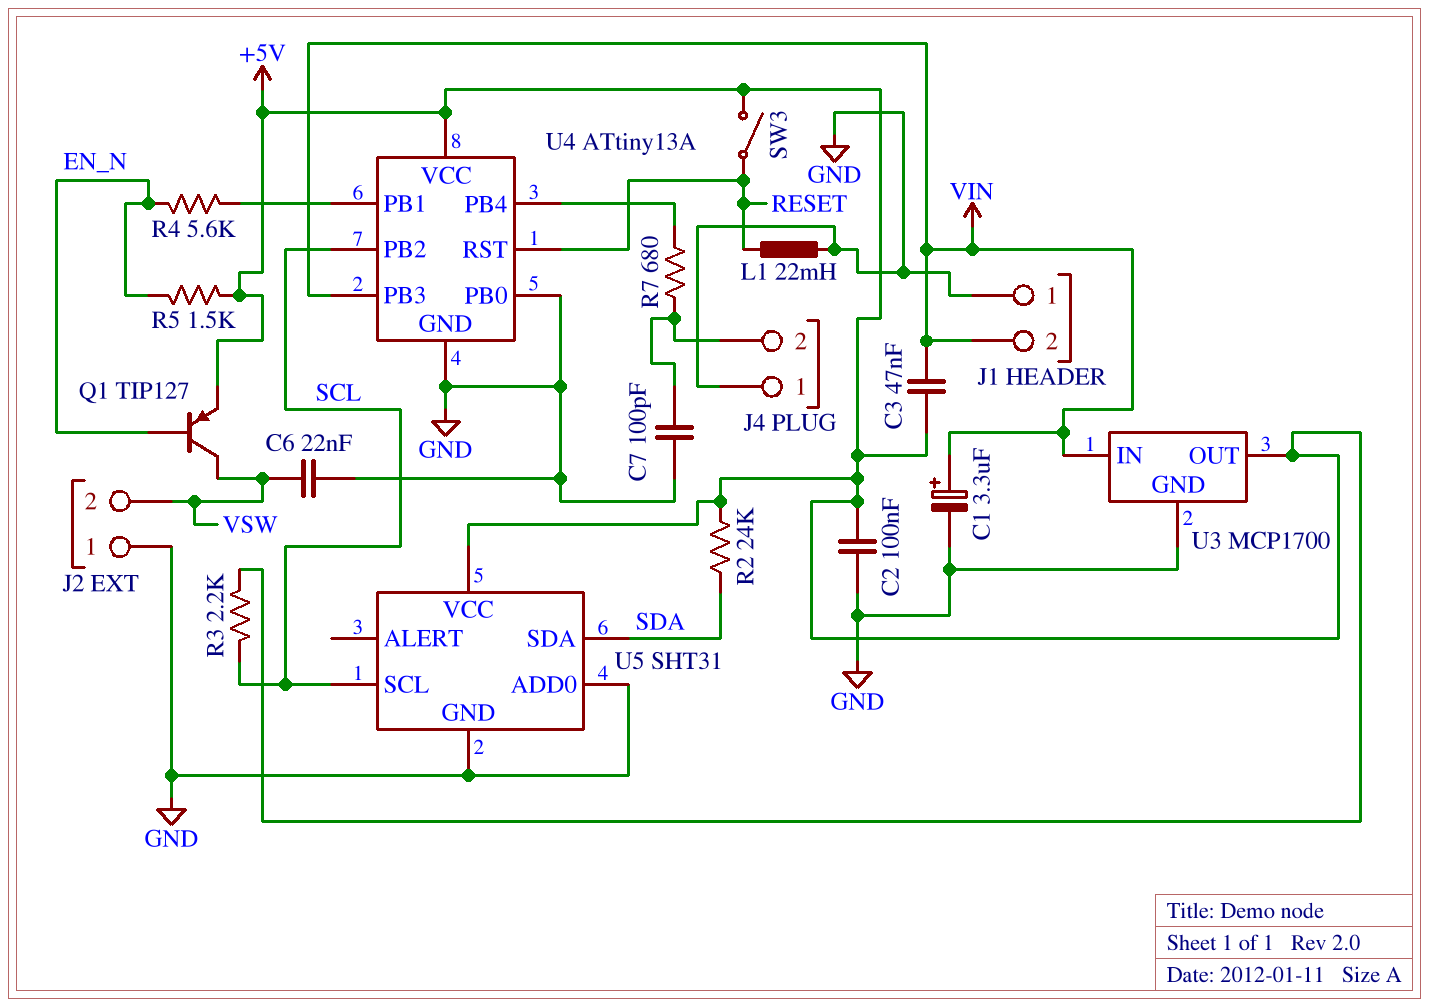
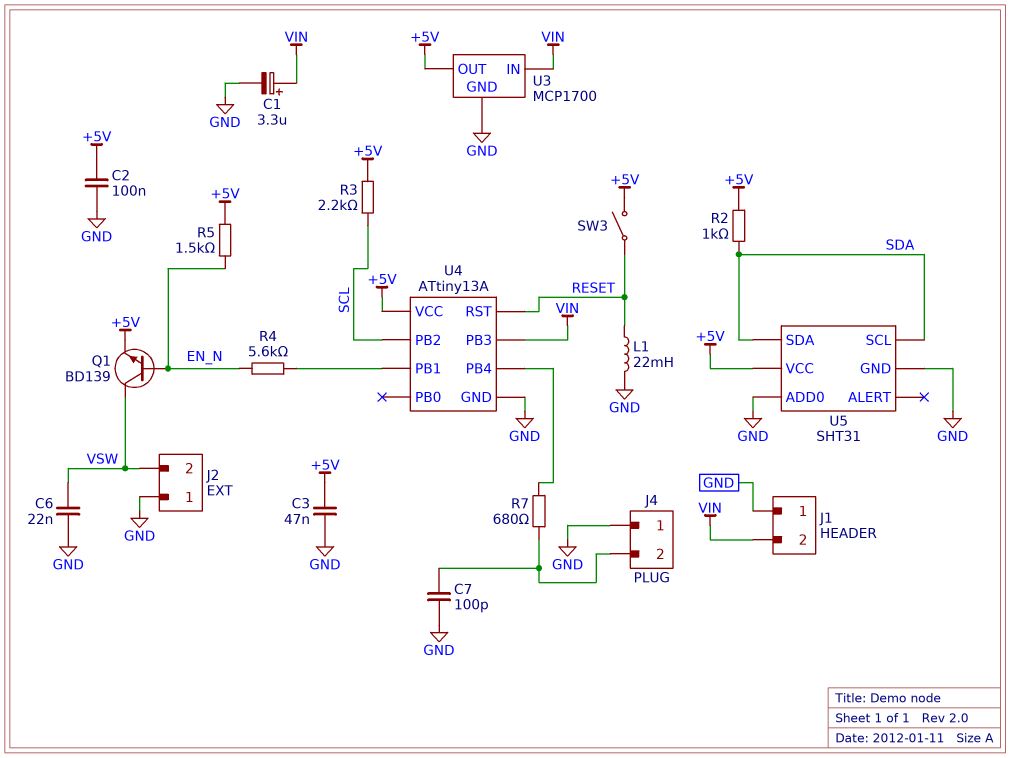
C3: 47nF (+5V, VIN) -> 47nF (+5V, GND)
Q1: PNP TIP127 (B EN_N, C VSW, E +5V) -> NPN BD139 (B EN_N, C VSW, E +5V)
R2: 24k (+5V, SDA) -> 1k (+5V, SDA)
U4 pin PB0: GND -> none
U5 pin SCL: SCL -> SDA

